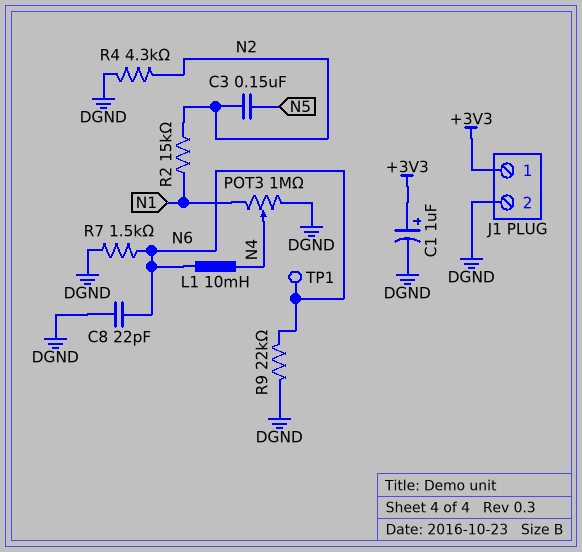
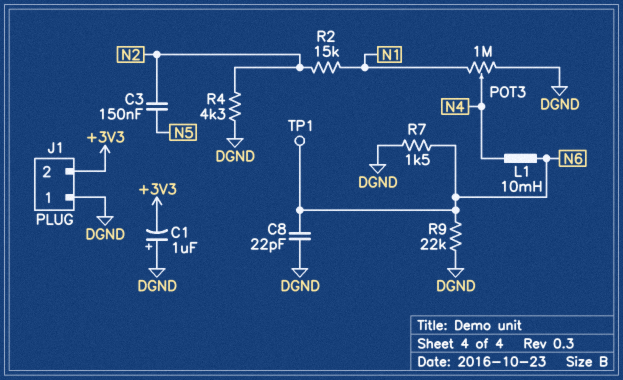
C1: 1uF (plus +3V3, minus DGND) -> 1uF (plus DGND, minus +3V3)
J1 pin 1: +3V3 -> DGND
J1 pin 2: DGND -> +3V3

